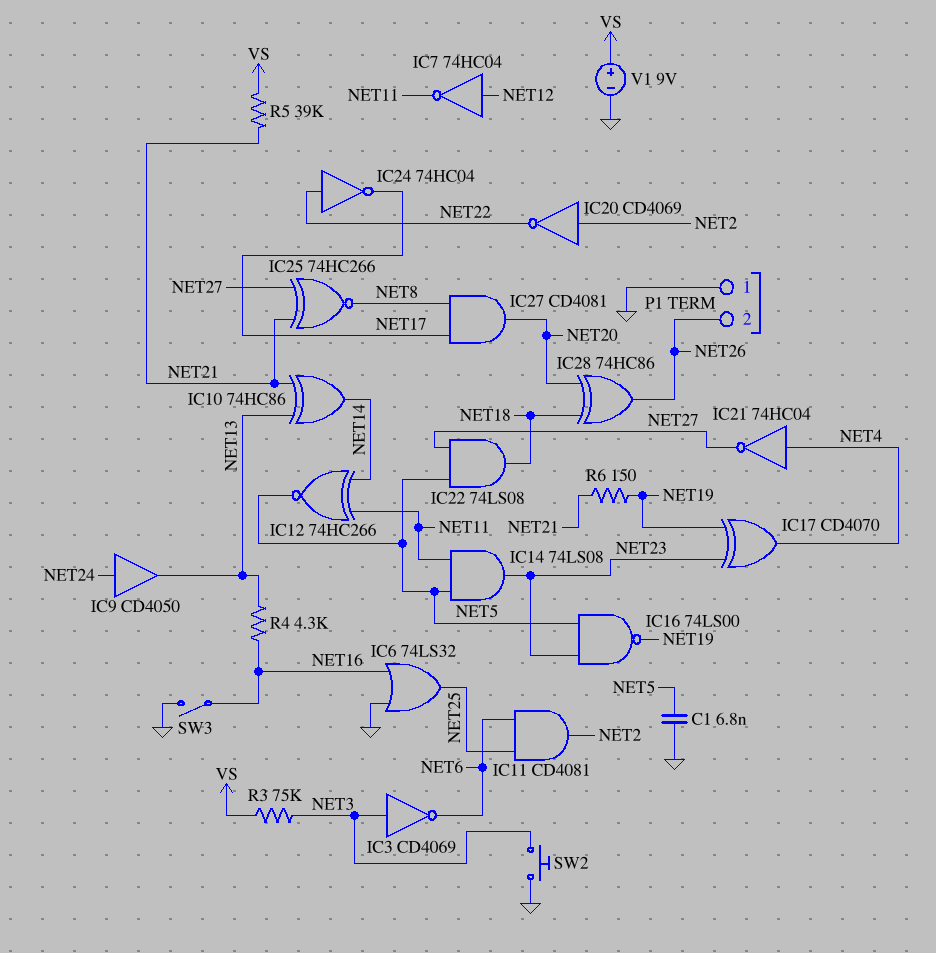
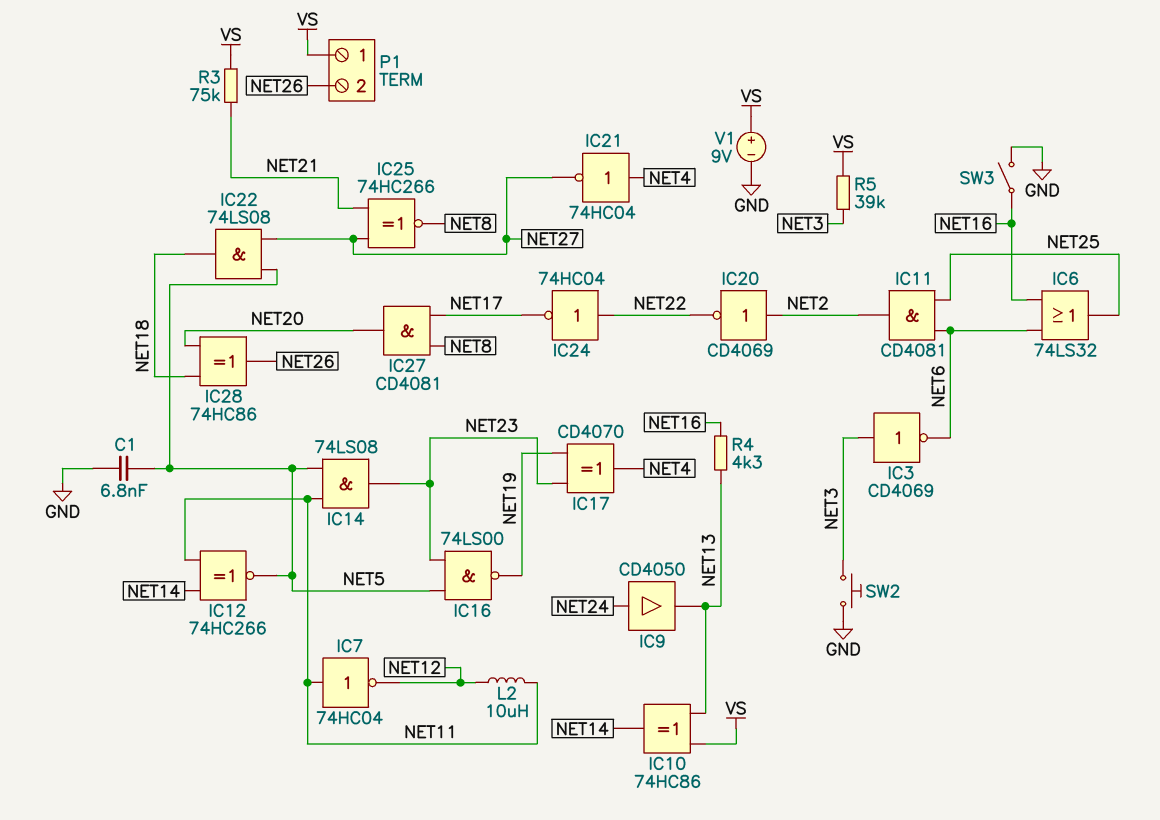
IC6: OR 74LS32 (in GND, in NET16, out NET25) -> OR 74LS32 (in NET6, in NET16, out NET25)
IC7: NOT 74HC04 (in NET12, out NET11) -> NOT 74HC04 (in NET11, out NET12)
IC10: XOR 74HC86 (in NET13, in NET21, out NET14) -> XOR 74HC86 (in NET13, in VS, out NET14)
L2: none -> 10uH (NET11, NET12)
P1 pin 1: GND -> VS
R3: 75k (NET3, VS) -> 75k (NET21, VS)
R5: 39k (NET21, VS) -> 39k (NET3, VS)
R6: 150 (NET19, NET21) -> none

